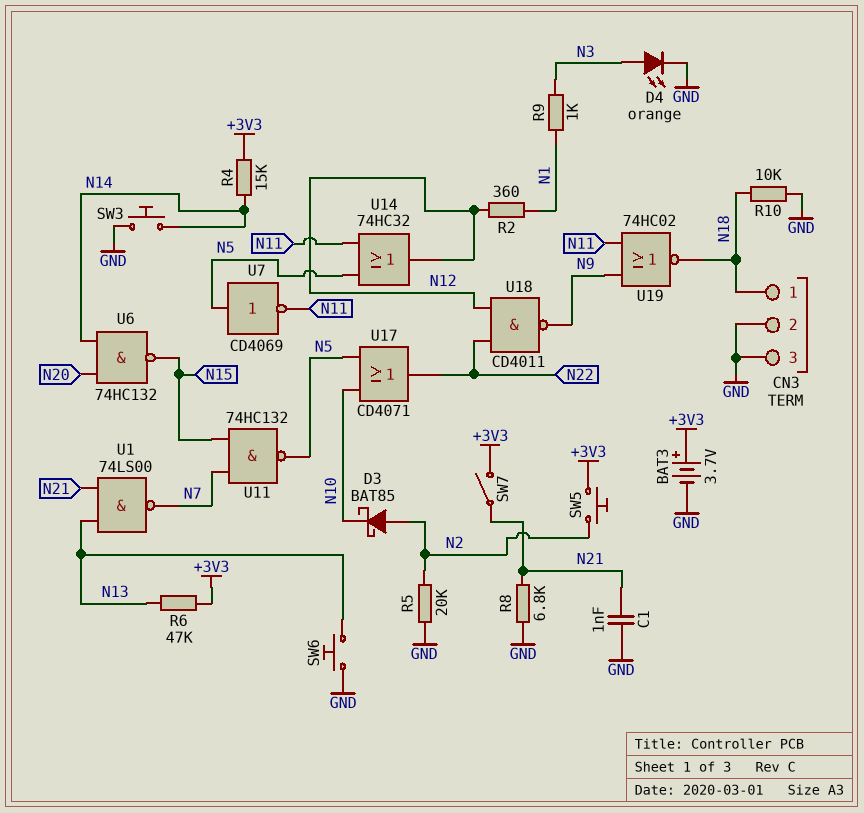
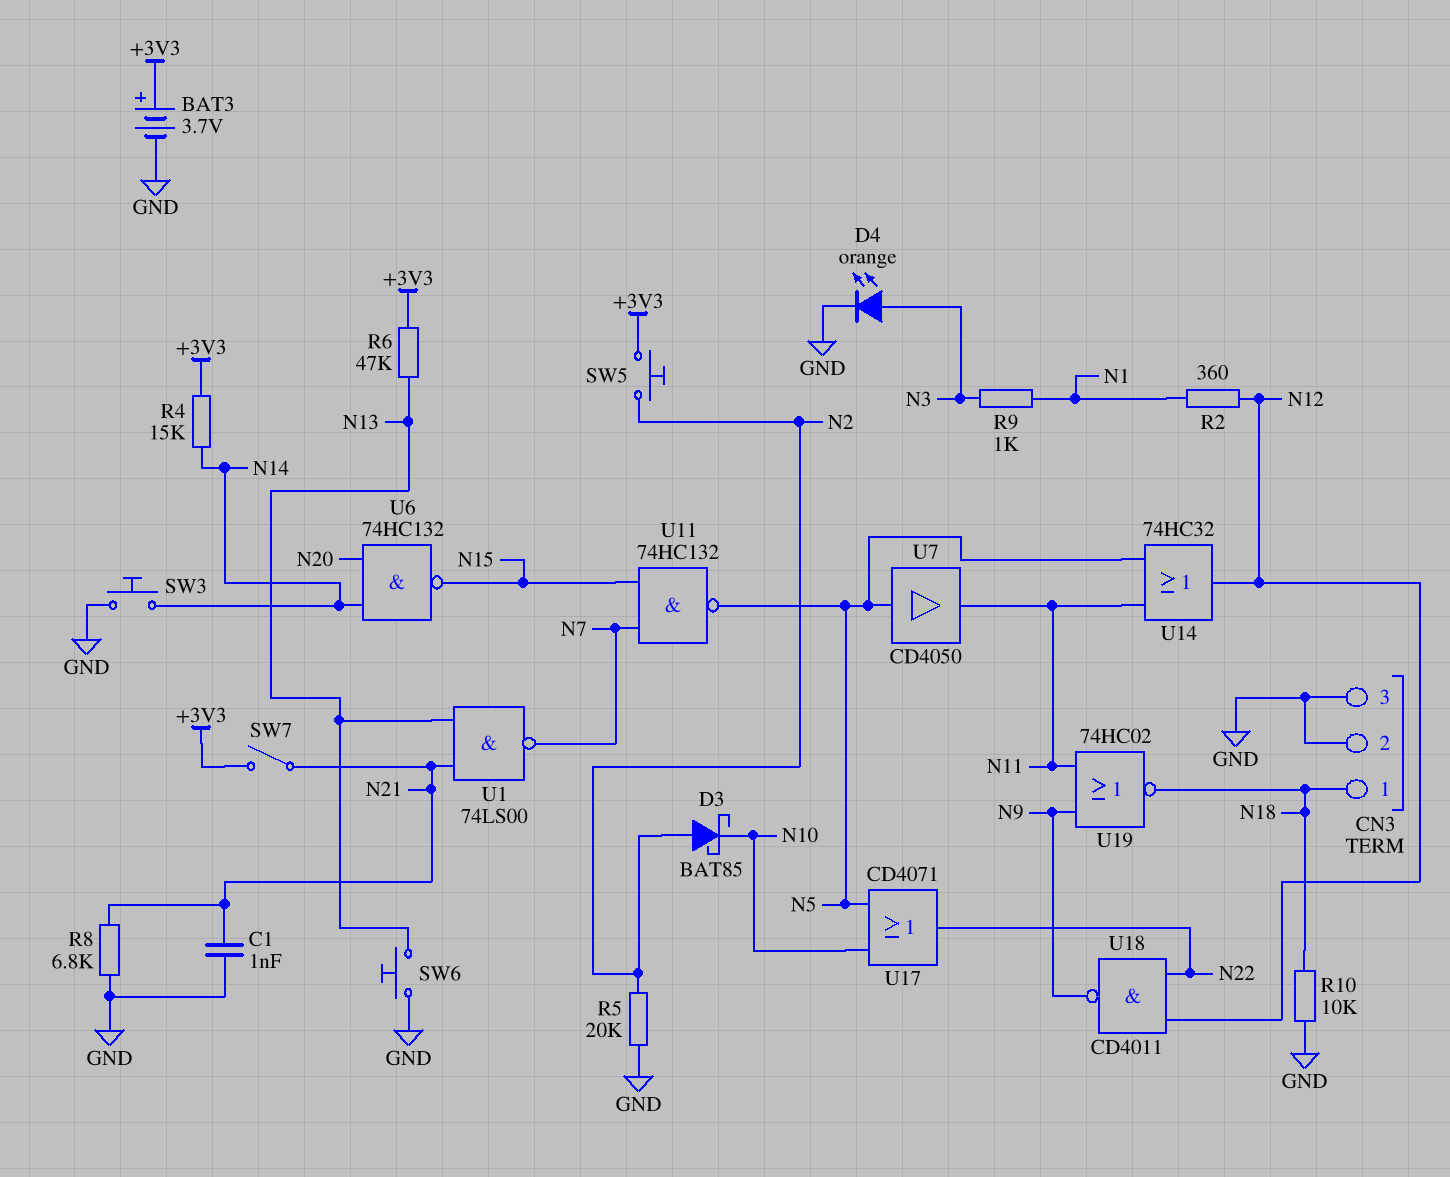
U7: NOT CD4069 (in N5, out N11) -> buffer CD4050 (in N5, out N11)

